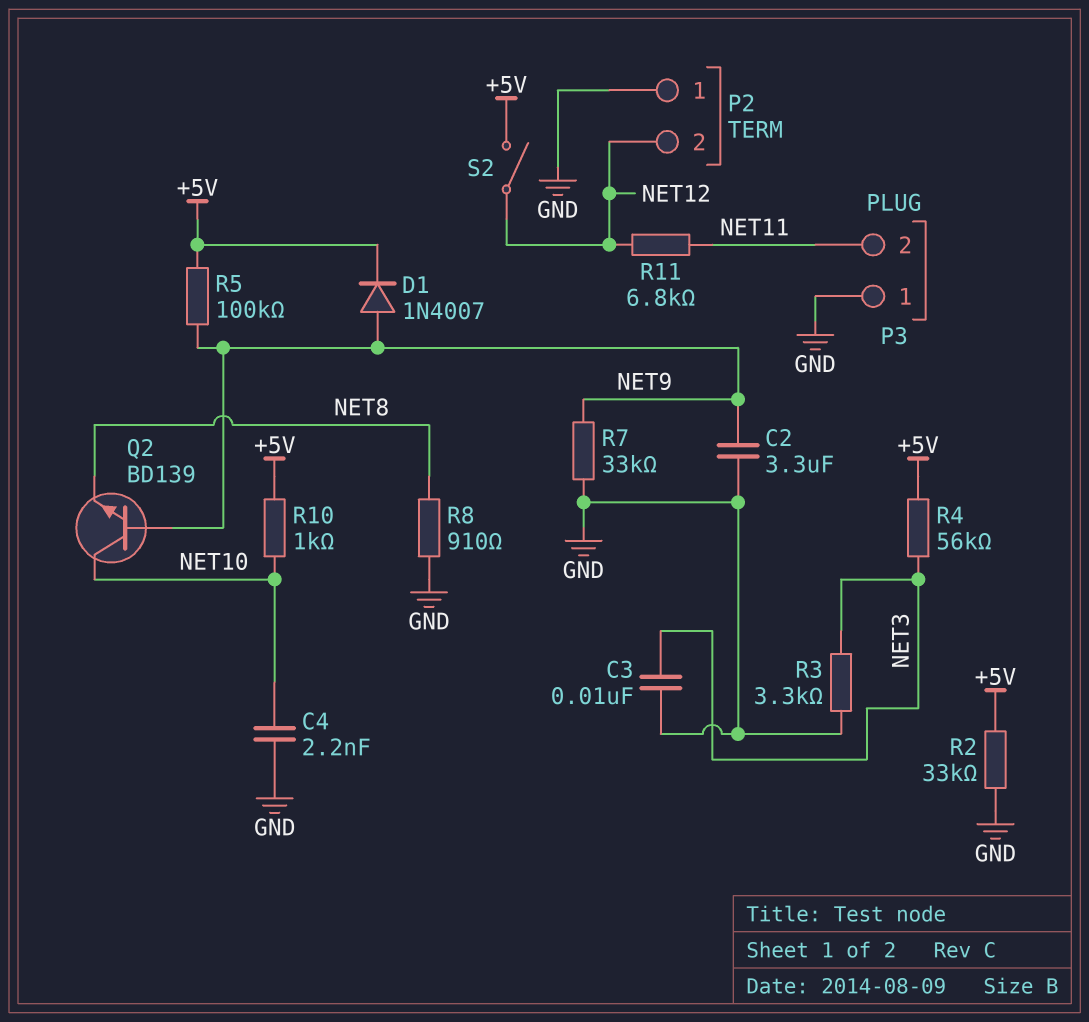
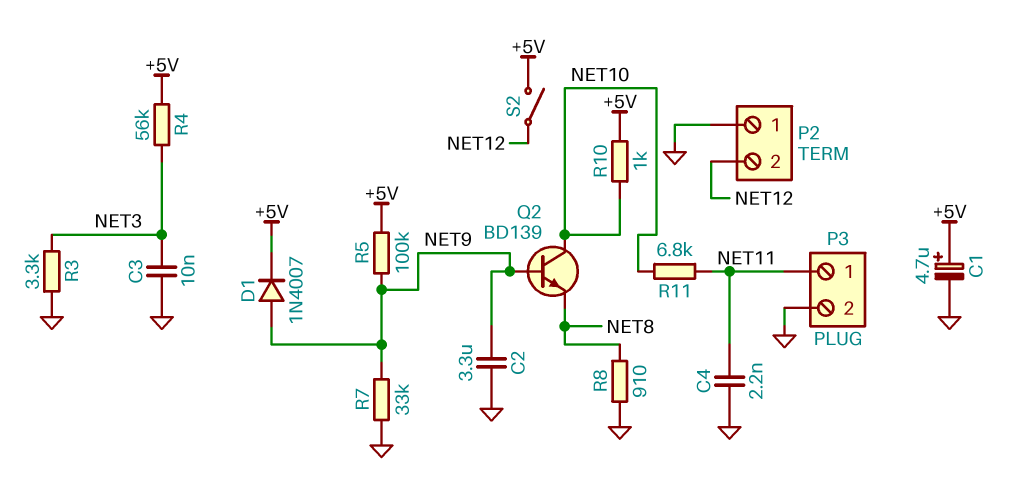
C1: none -> 4.7uF (plus +5V, minus GND)
C4: 2.2nF (GND, NET10) -> 2.2nF (GND, NET11)
P3 pin 1: GND -> NET11
P3 pin 2: NET11 -> GND
R2: 33k (+5V, GND) -> none
R11: 6.8k (NET11, NET12) -> 6.8k (NET10, NET11)

